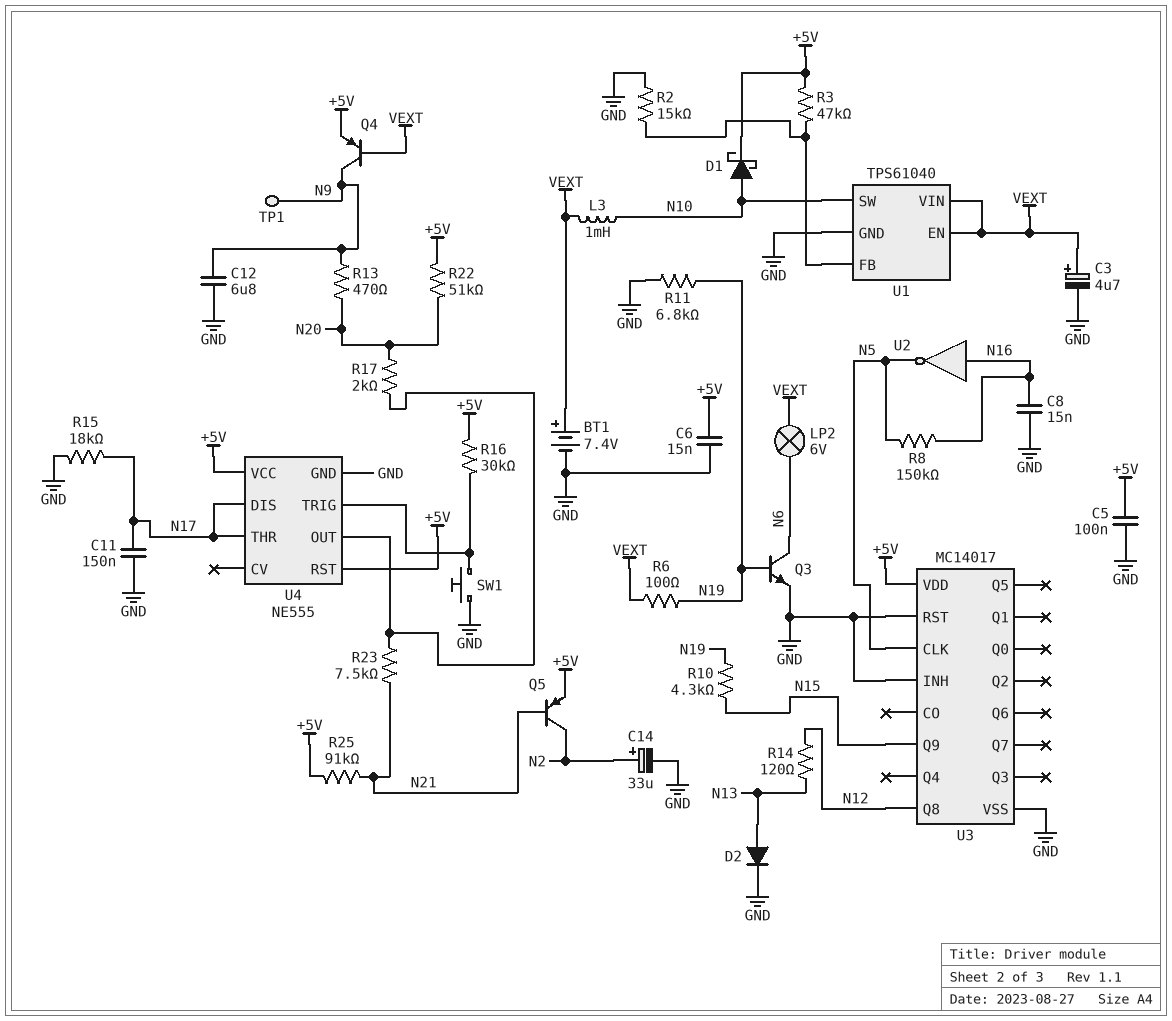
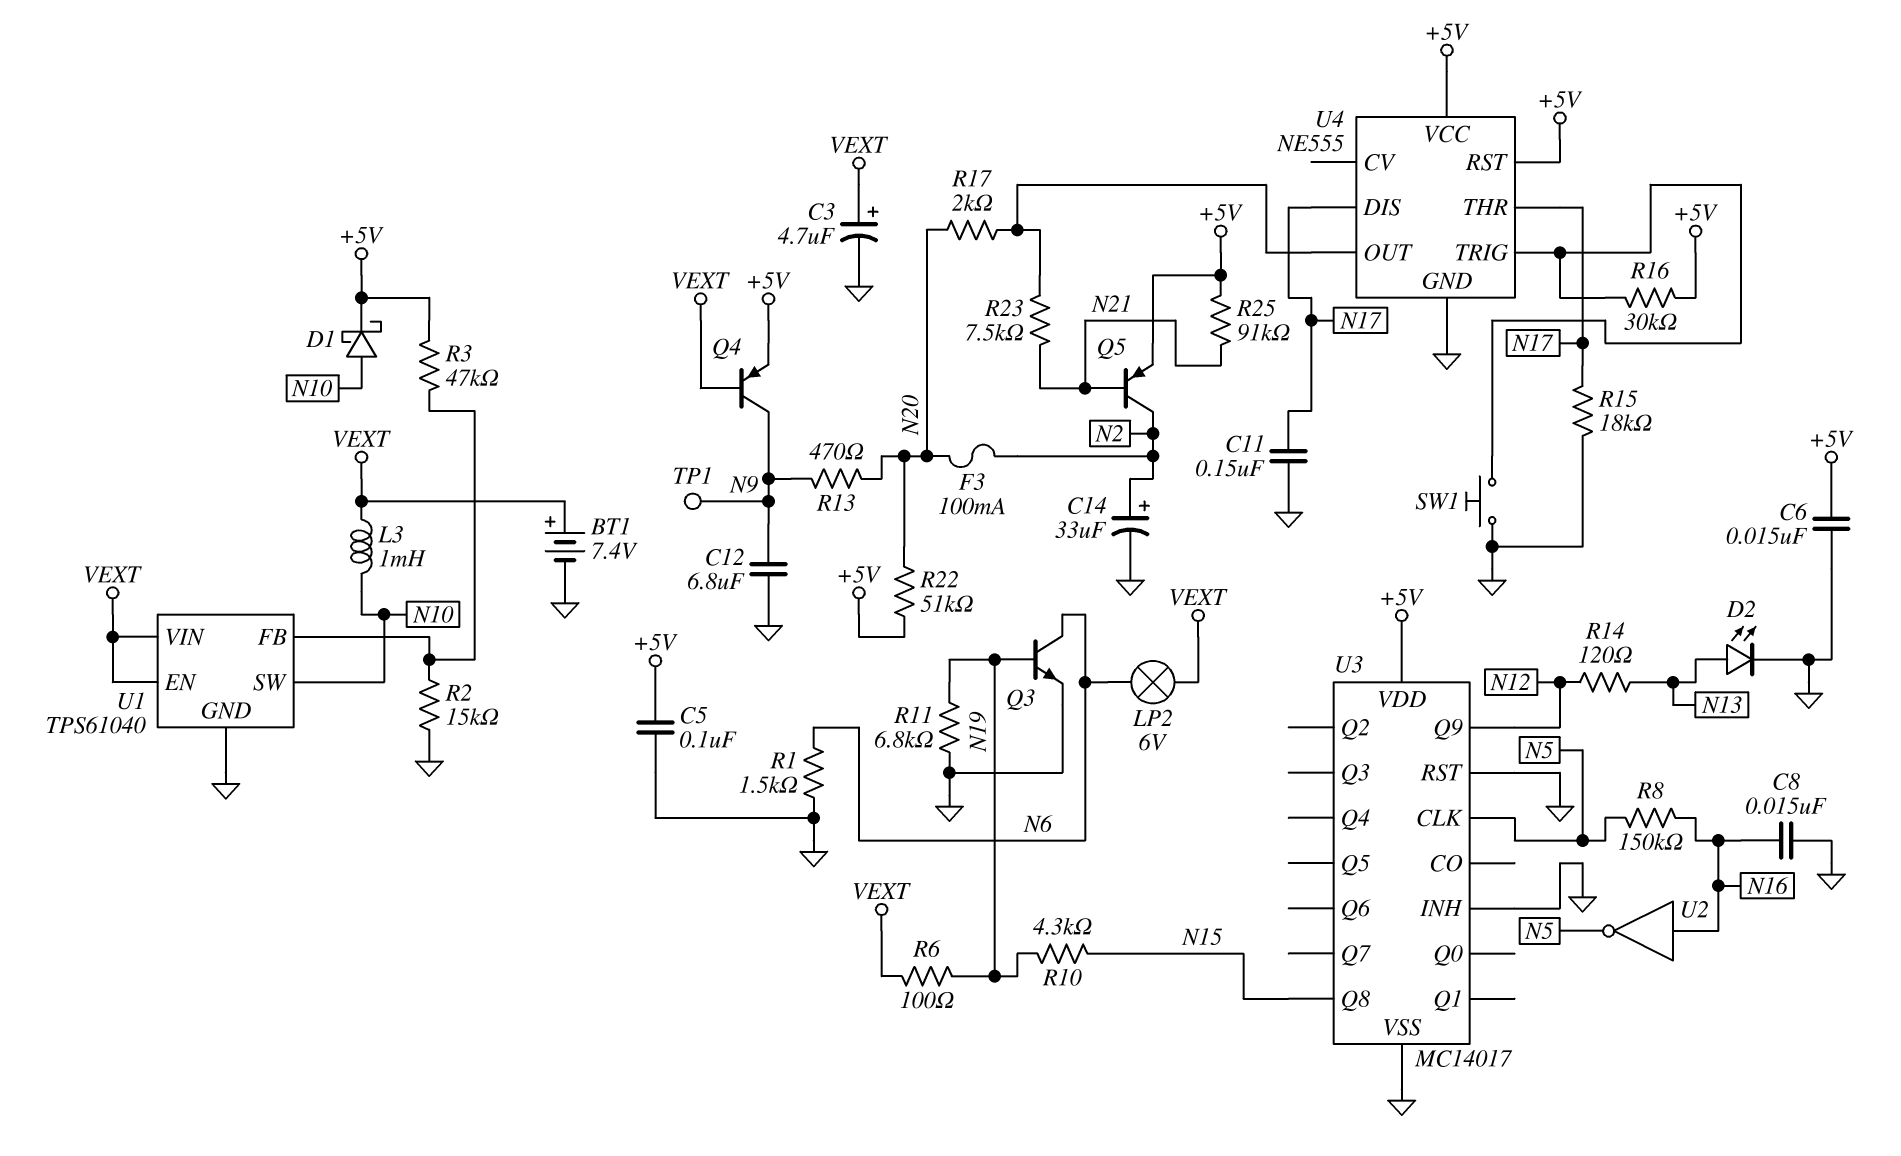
D2: diode (A N13, K GND) -> LED (A N13, K GND)
F3: none -> 100mA (N2, N20)
R1: none -> 1.5k (GND, N6)
U3 pin Q8: N12 -> N15
U3 pin Q9: N15 -> N12

